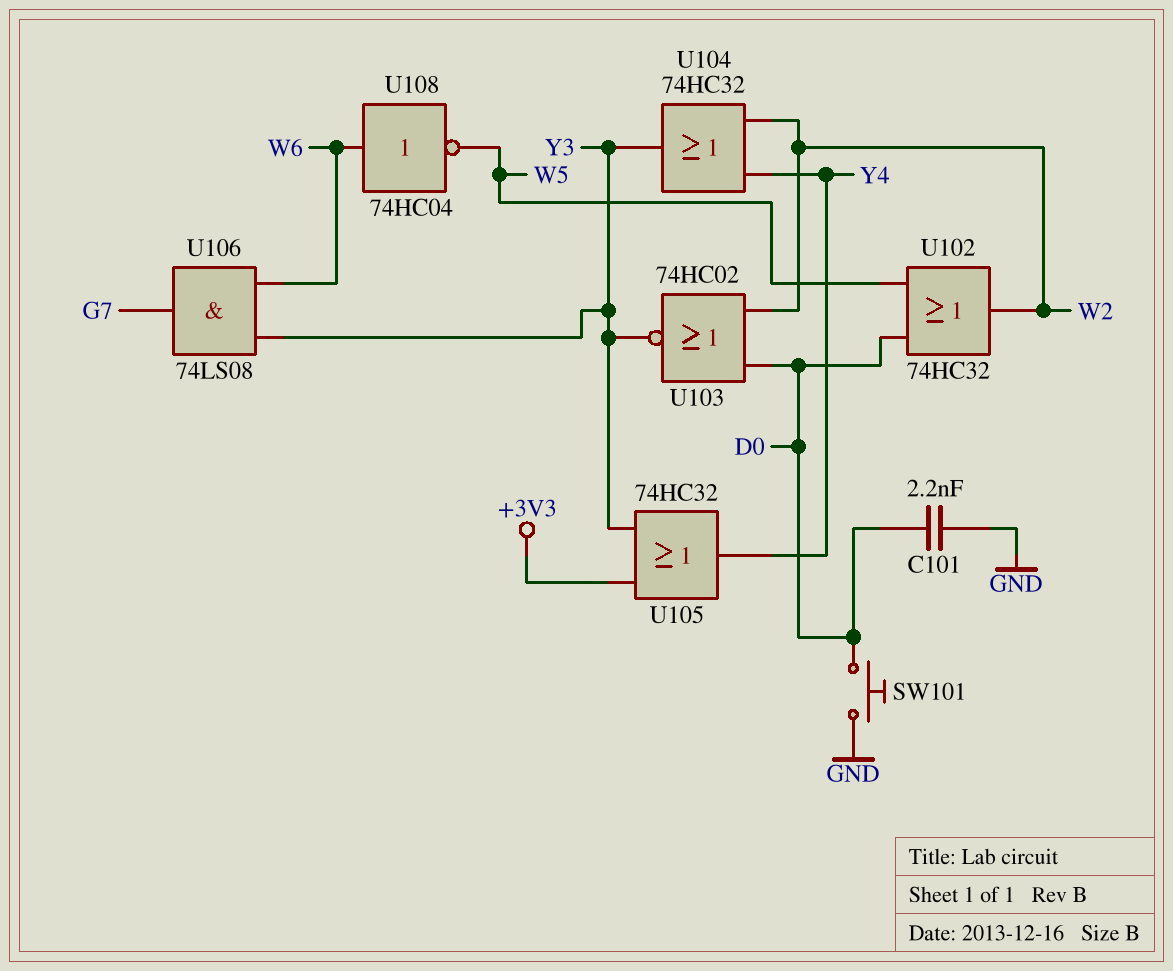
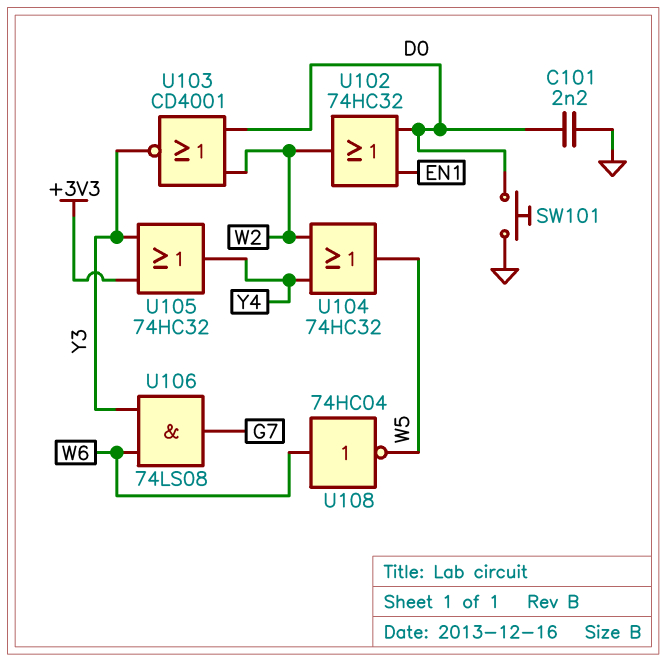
U102: OR 74HC32 (in D0, in W5, out W2) -> OR 74HC32 (in D0, in EN1, out W2)
U103: NOR 74HC02 (in D0, in W2, out Y3) -> NOR CD4001 (in D0, in W2, out Y3)
U104: OR 74HC32 (in W2, in Y4, out Y3) -> OR 74HC32 (in W2, in Y4, out W5)

